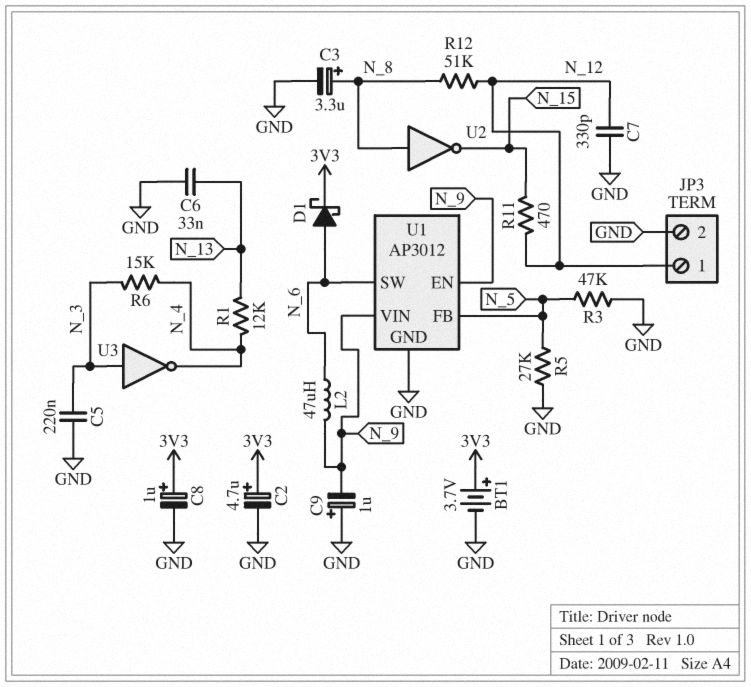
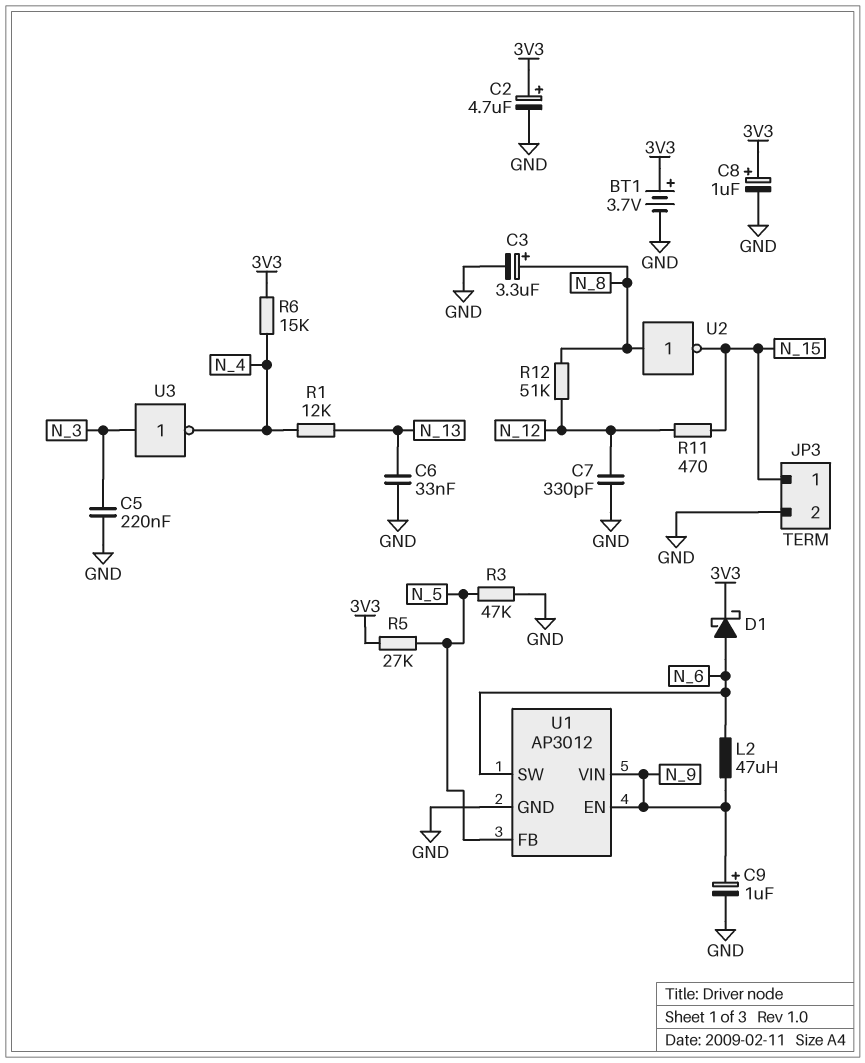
C9: 1uF (plus GND, minus N_9) -> 1uF (plus N_9, minus GND)
JP3 pin 1: N_12 -> N_15
R5: 27k (GND, N_5) -> 27k (3V3, N_5)
R6: 15k (N_3, N_4) -> 15k (3V3, N_4)

